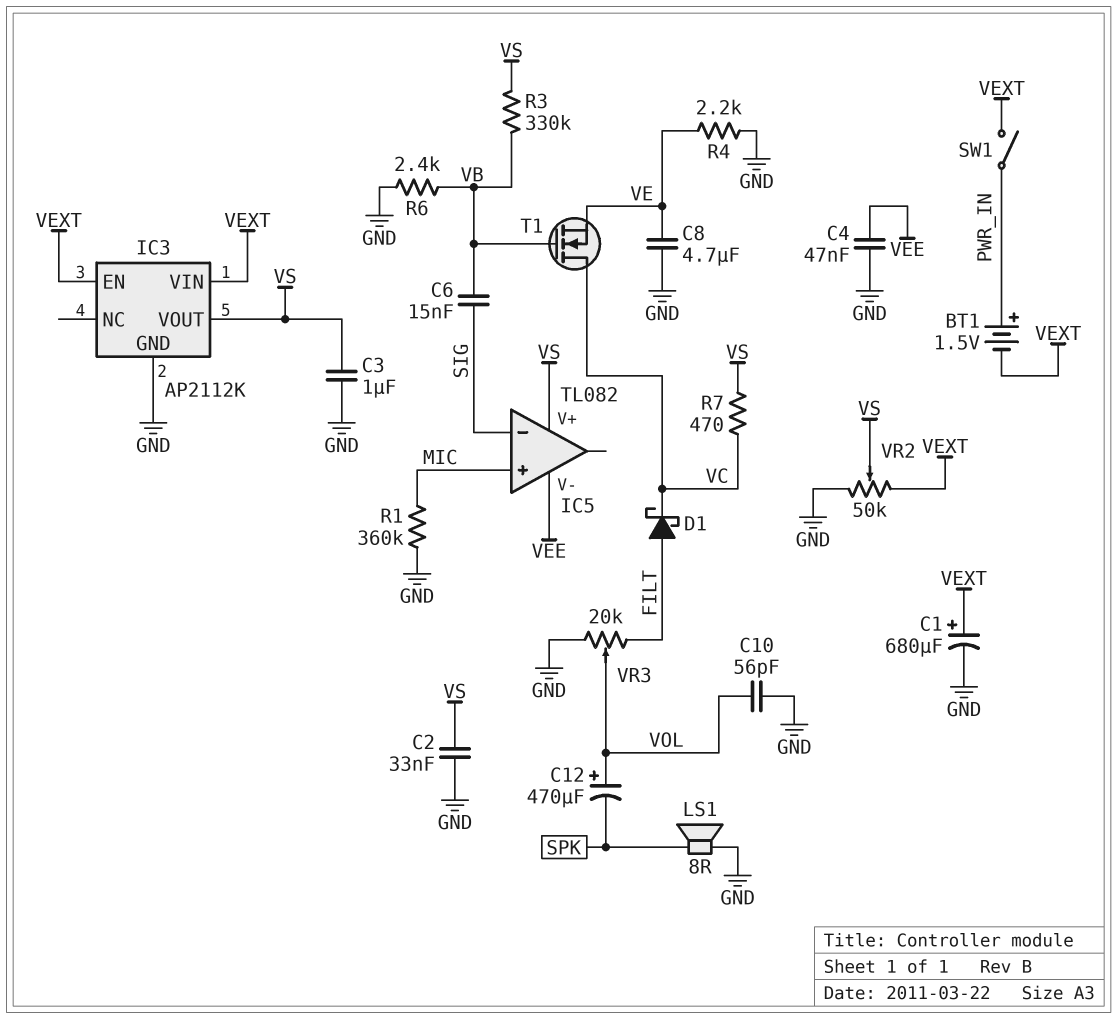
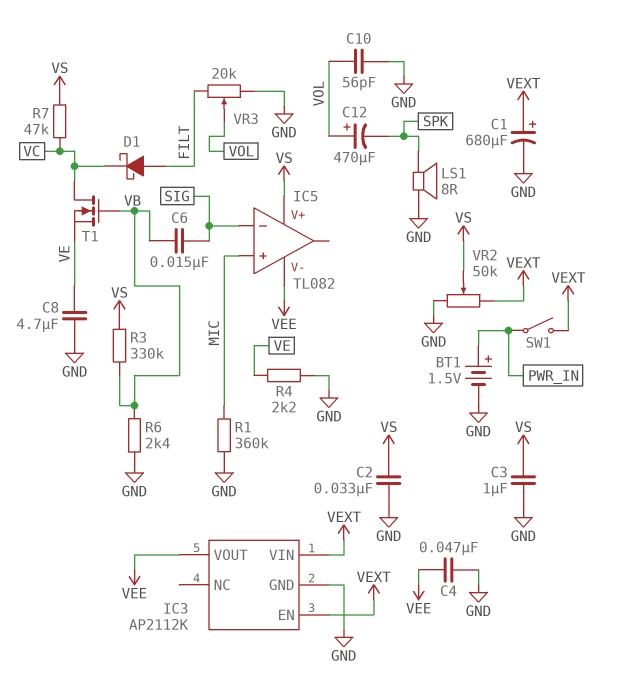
BT1: 1.5V (plus PWR_IN, minus VEXT) -> 1.5V (plus PWR_IN, minus GND)
IC3 pin VOUT: VS -> VEE
R7: 470 (VC, VS) -> 47k (VC, VS)

